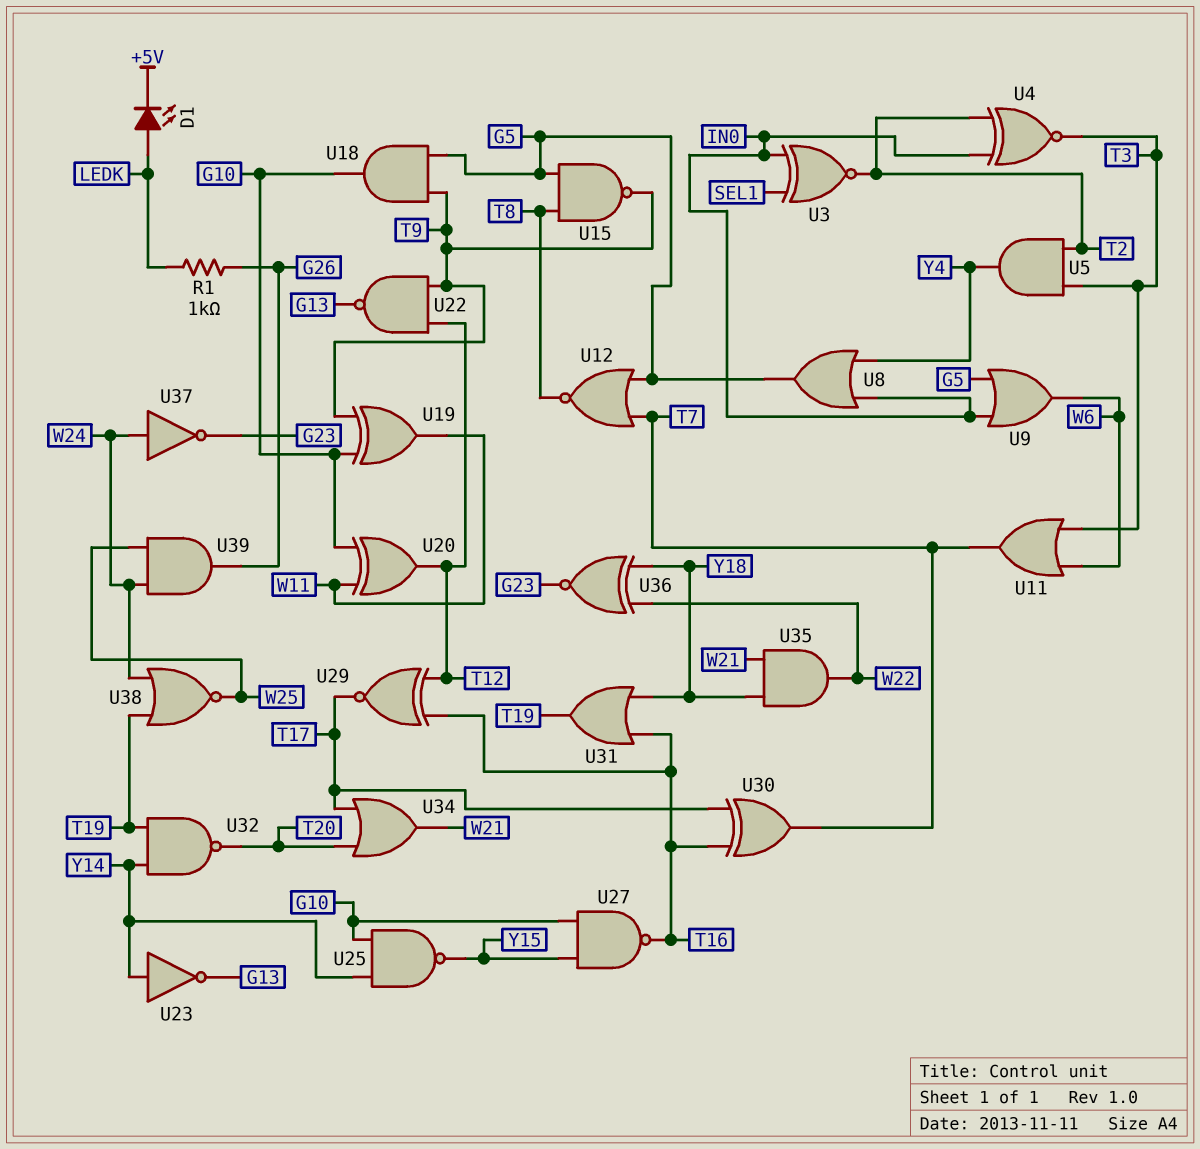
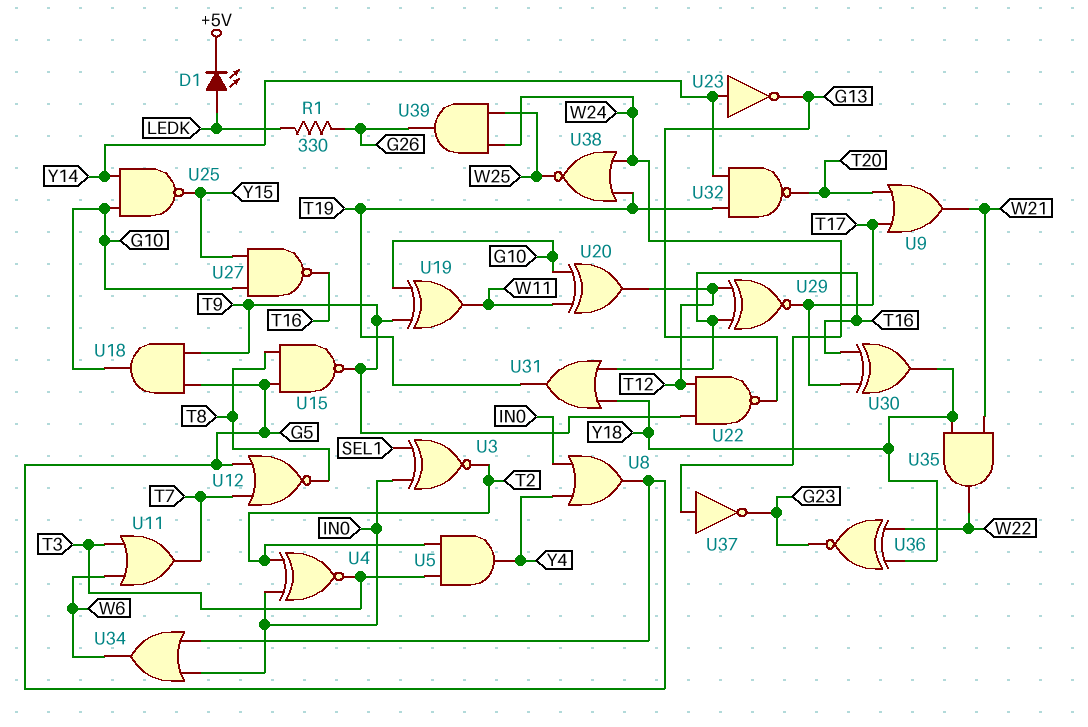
R1: 1k (G26, LEDK) -> 330 (G26, LEDK)
U9: OR (in G5, in IN0, out W6) -> OR (in T17, in T20, out W21)
U30: XOR (in T16, in T17, out T7) -> XOR (in T16, in T17, out Y18)
U34: OR (in T17, in T20, out W21) -> OR (in G5, in IN0, out W6)

